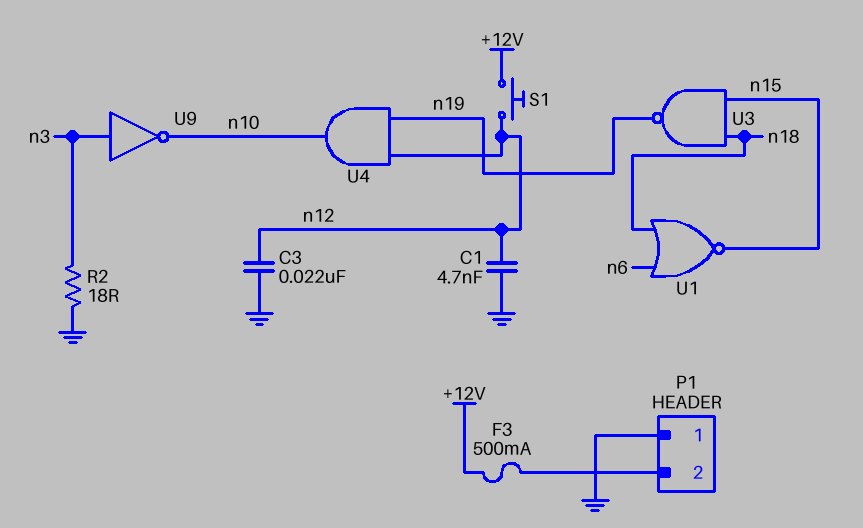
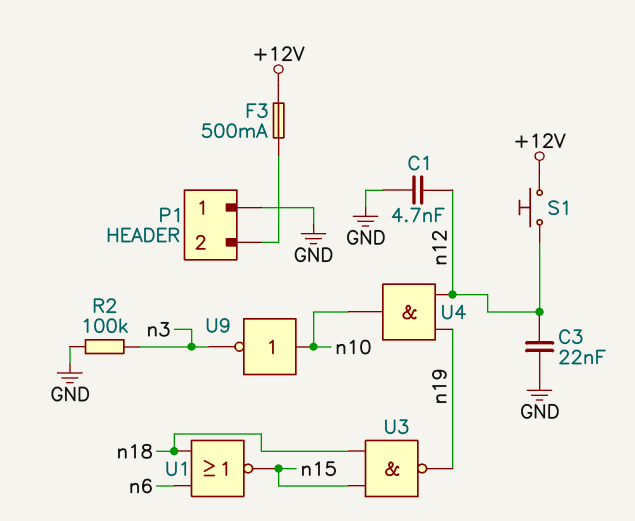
R2: 18 (GND, n3) -> 100k (GND, n3)
U9: NOT (in n3, out n10) -> NOT (in n10, out n3)

